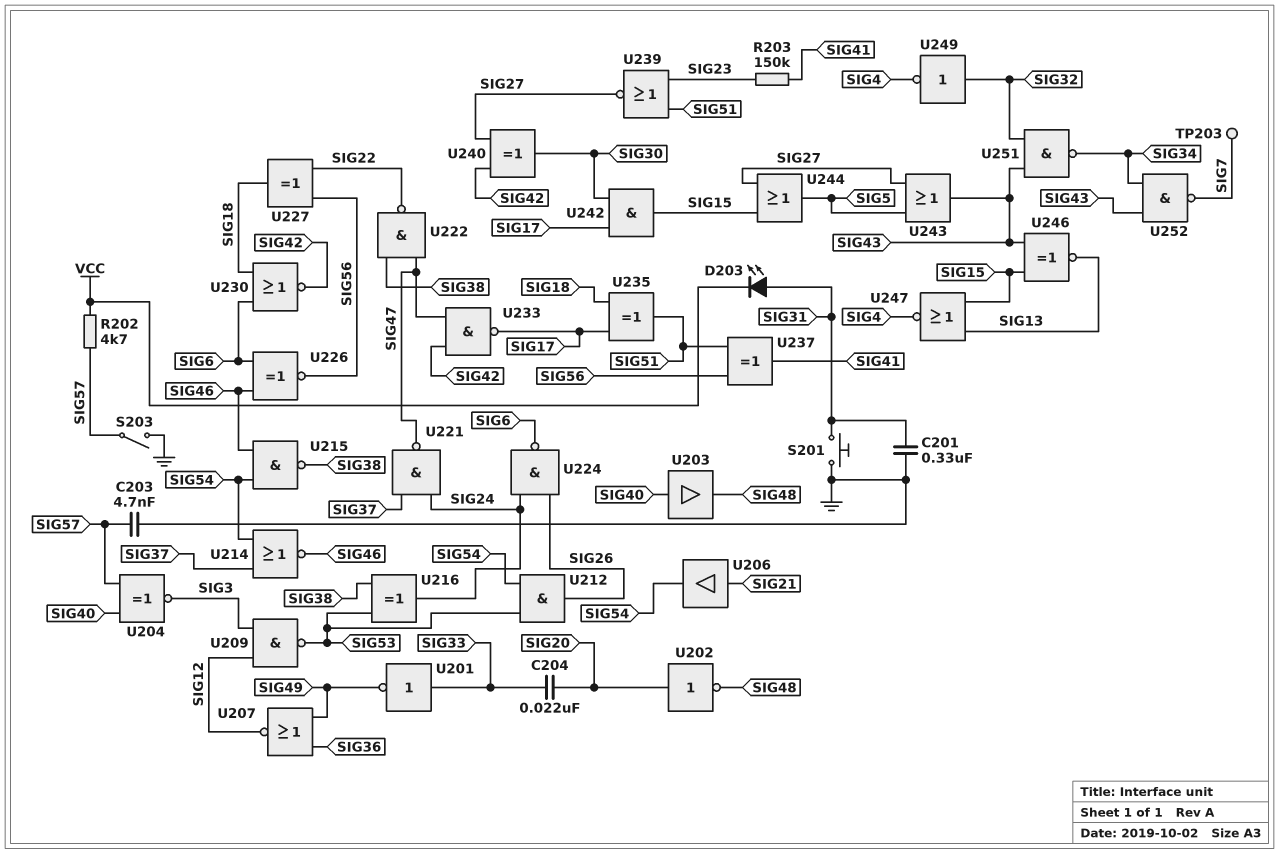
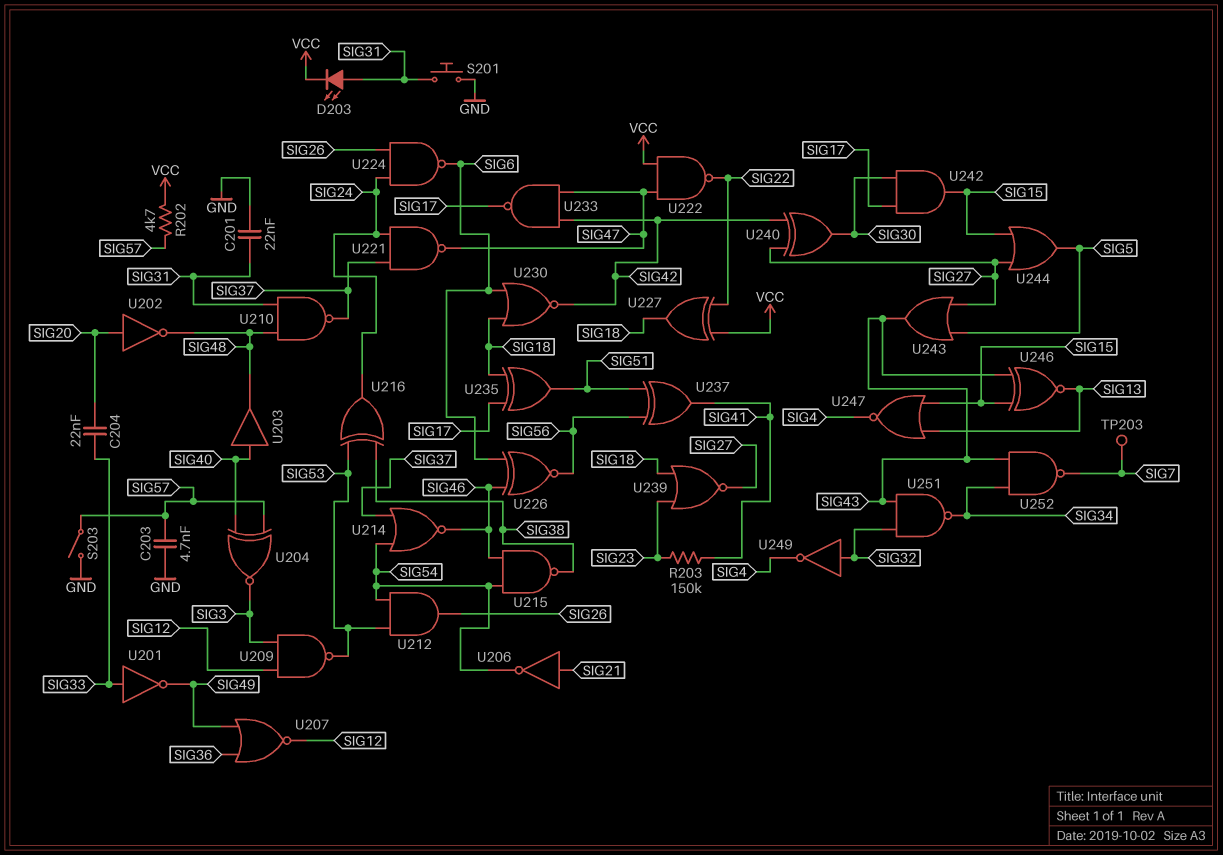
C201: 330nF (GND, SIG31) -> 22nF (GND, SIG31)
U206: buffer (in SIG21, out SIG54) -> NOT (in SIG21, out SIG54)
U210: none -> NAND (in SIG31, in SIG48, out SIG37)
U222: NAND (in SIG38, in SIG47, out SIG22) -> NAND (in SIG47, in VCC, out SIG22)
U227: XOR (in SIG22, in SIG56, out SIG18) -> XOR (in SIG22, in VCC, out SIG18)
U239: NOR (in SIG23, in SIG51, out SIG27) -> NOR (in SIG18, in SIG23, out SIG27)

